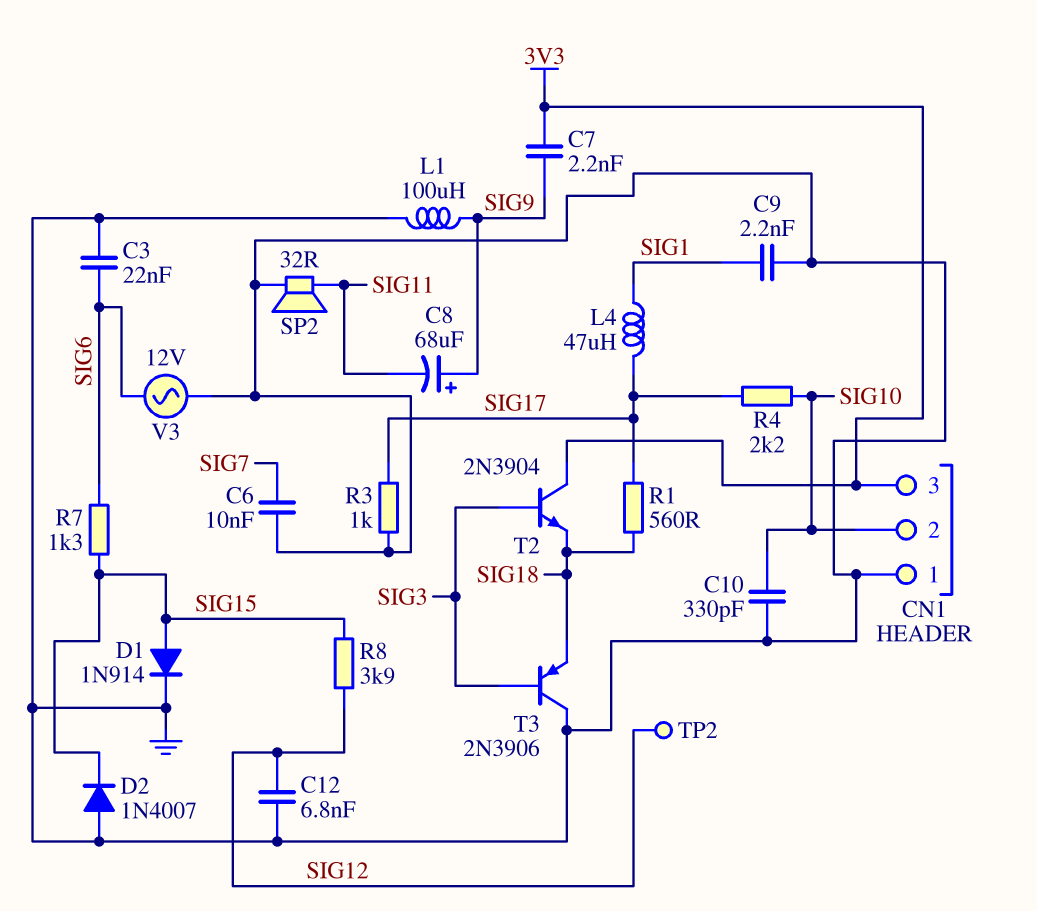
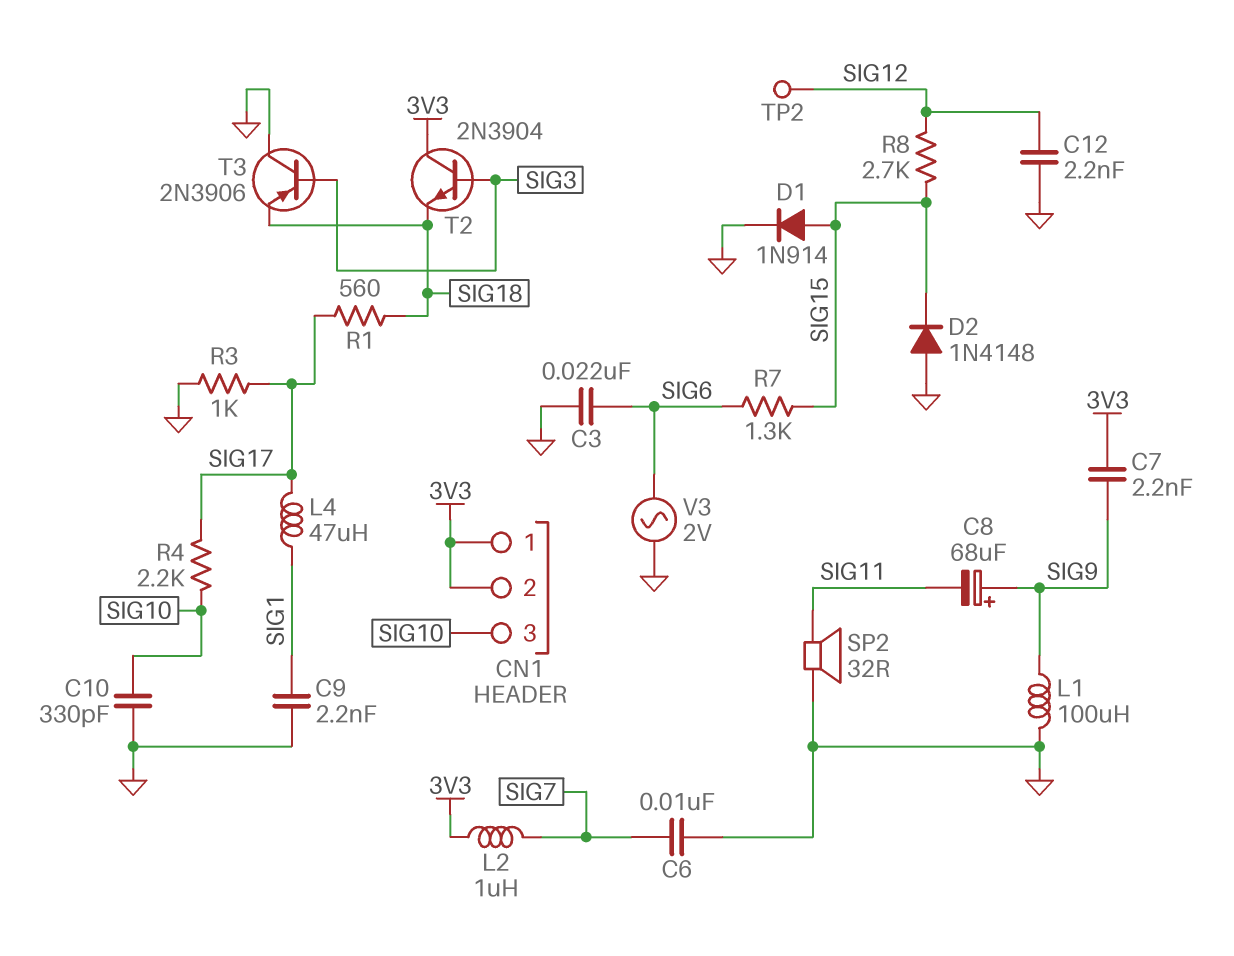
C12: 6.8nF (GND, SIG12) -> 2.2nF (GND, SIG12)
CN1 pin 1: GND -> 3V3
CN1 pin 2: SIG10 -> 3V3
CN1 pin 3: 3V3 -> SIG10
D2: diode 1N4007 (A GND, K SIG15) -> diode 1N4148 (A GND, K SIG15)
L2: none -> 1uH (3V3, SIG7)
R8: 3.9k (SIG12, SIG15) -> 2.7k (SIG12, SIG15)
V3: AC 12V (GND, SIG6) -> AC 2V (GND, SIG6)

